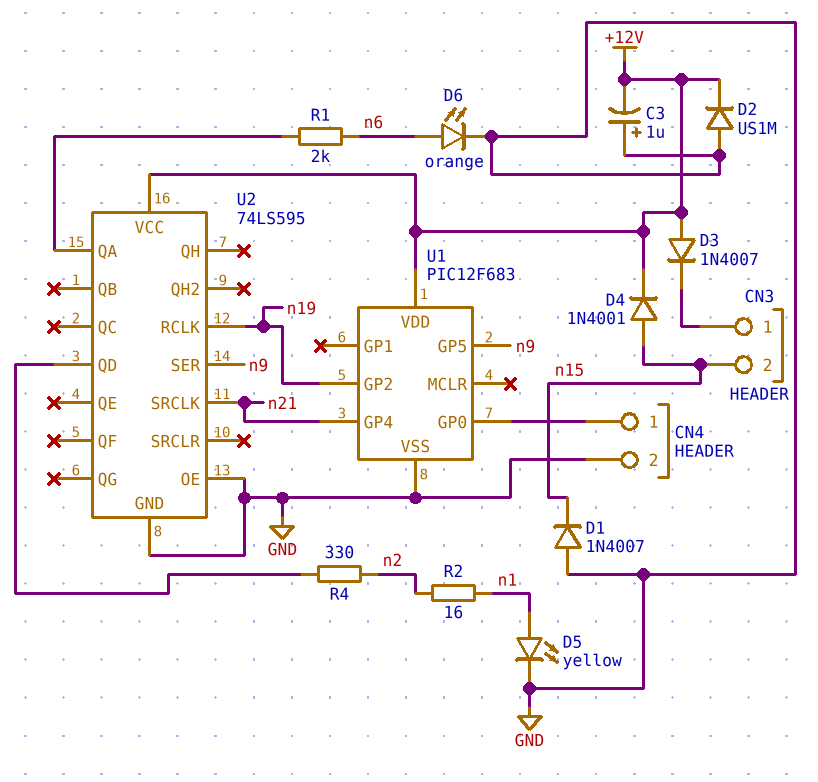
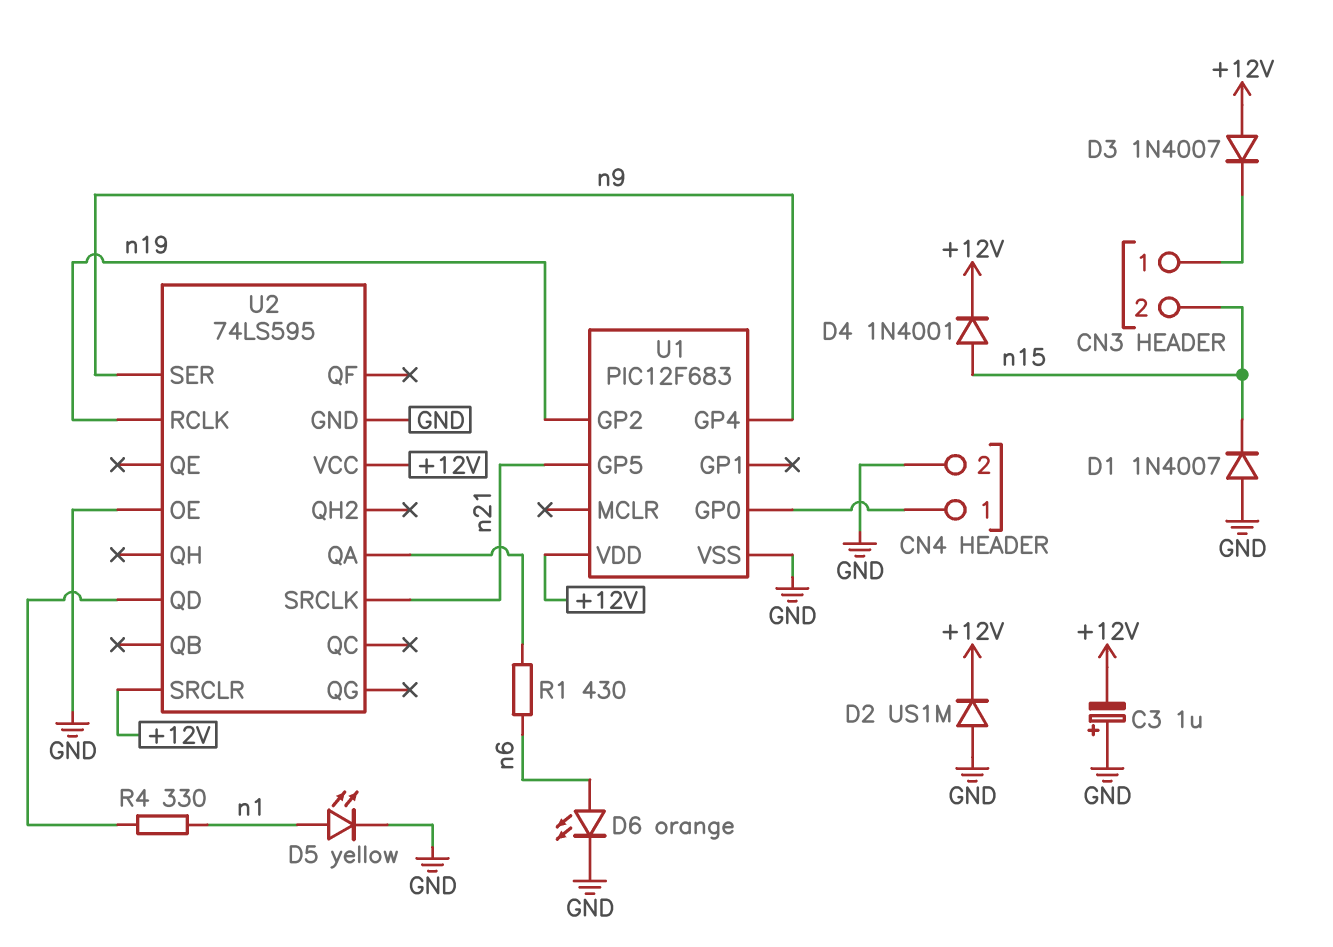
R1: 2k (U2/QA, n6) -> 430 (U2/QA, n6)
R2: 16 (n1, n2) -> none
R4: 330 (U2/QD, n2) -> 330 (U2/QD, n1)
U1 pin GP4: n21 -> n9
U1 pin GP5: n9 -> n21
U2 pin SRCLR: none -> +12V

